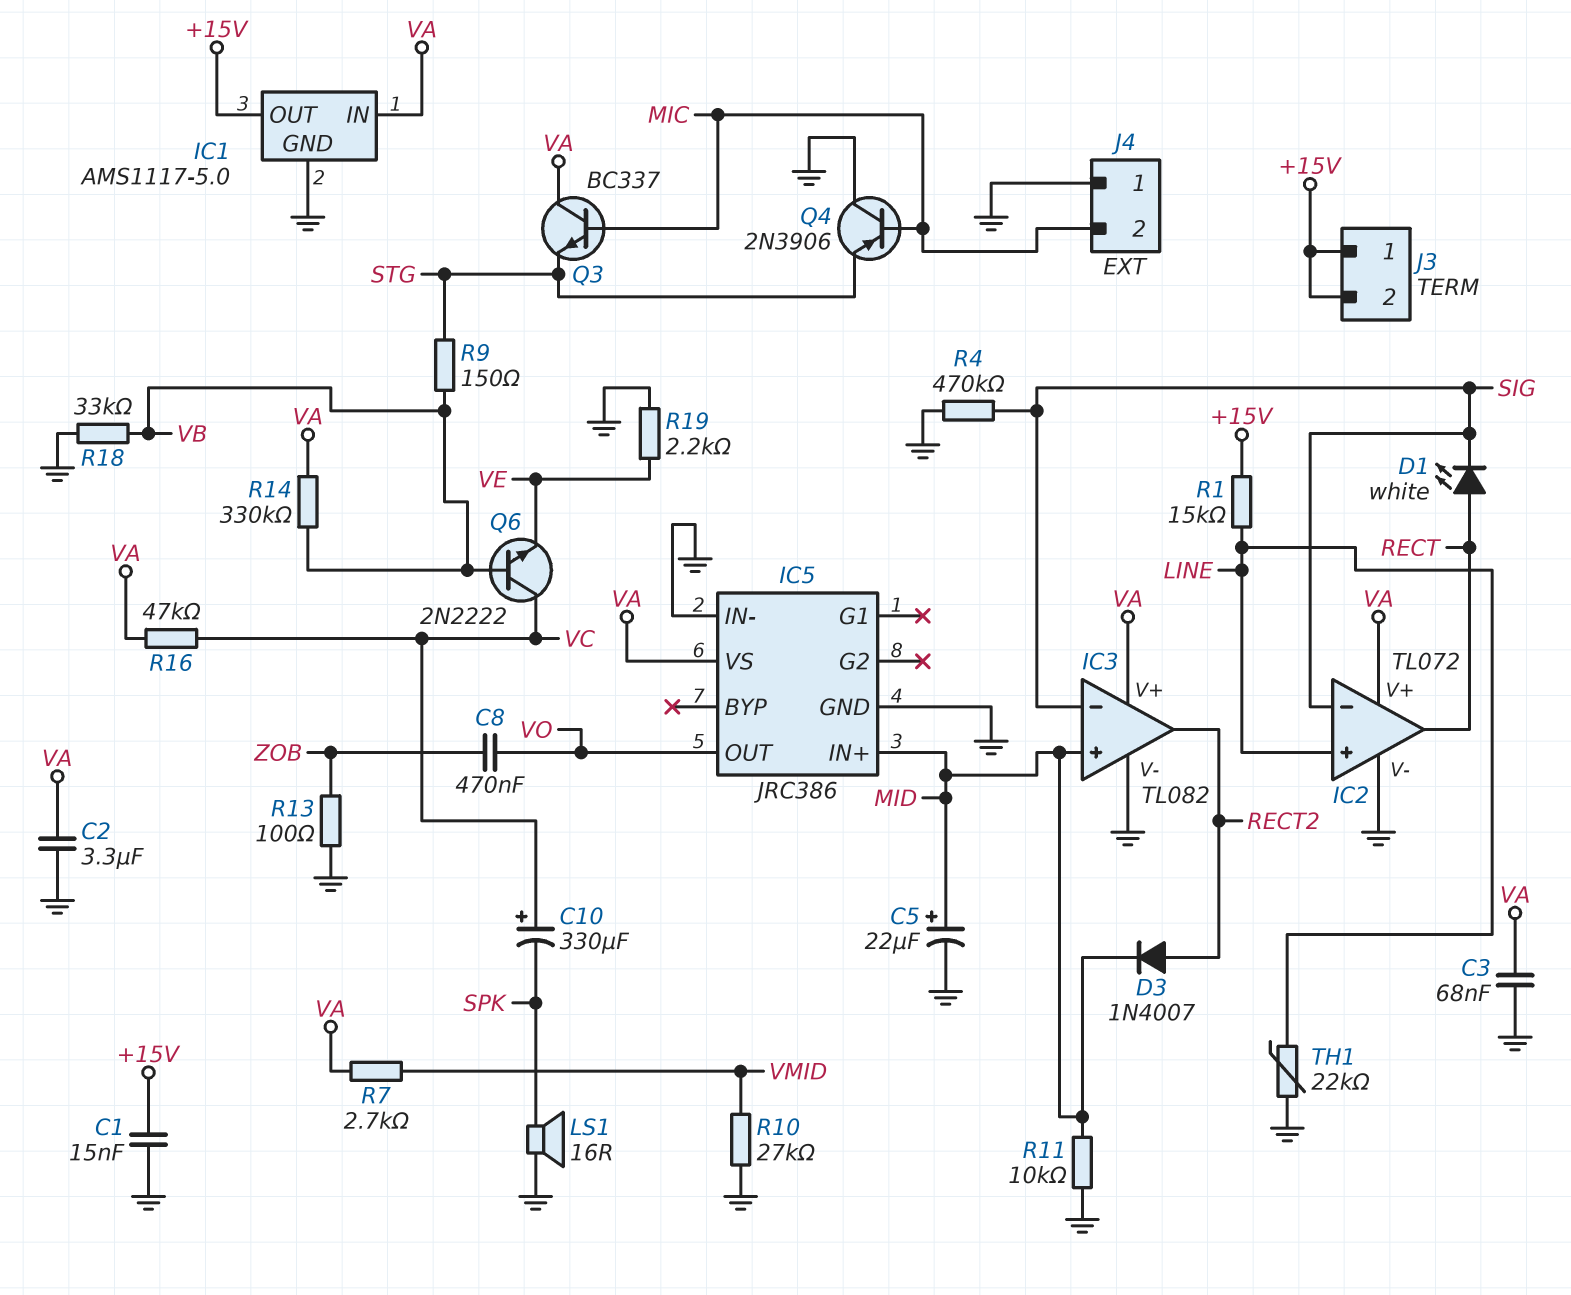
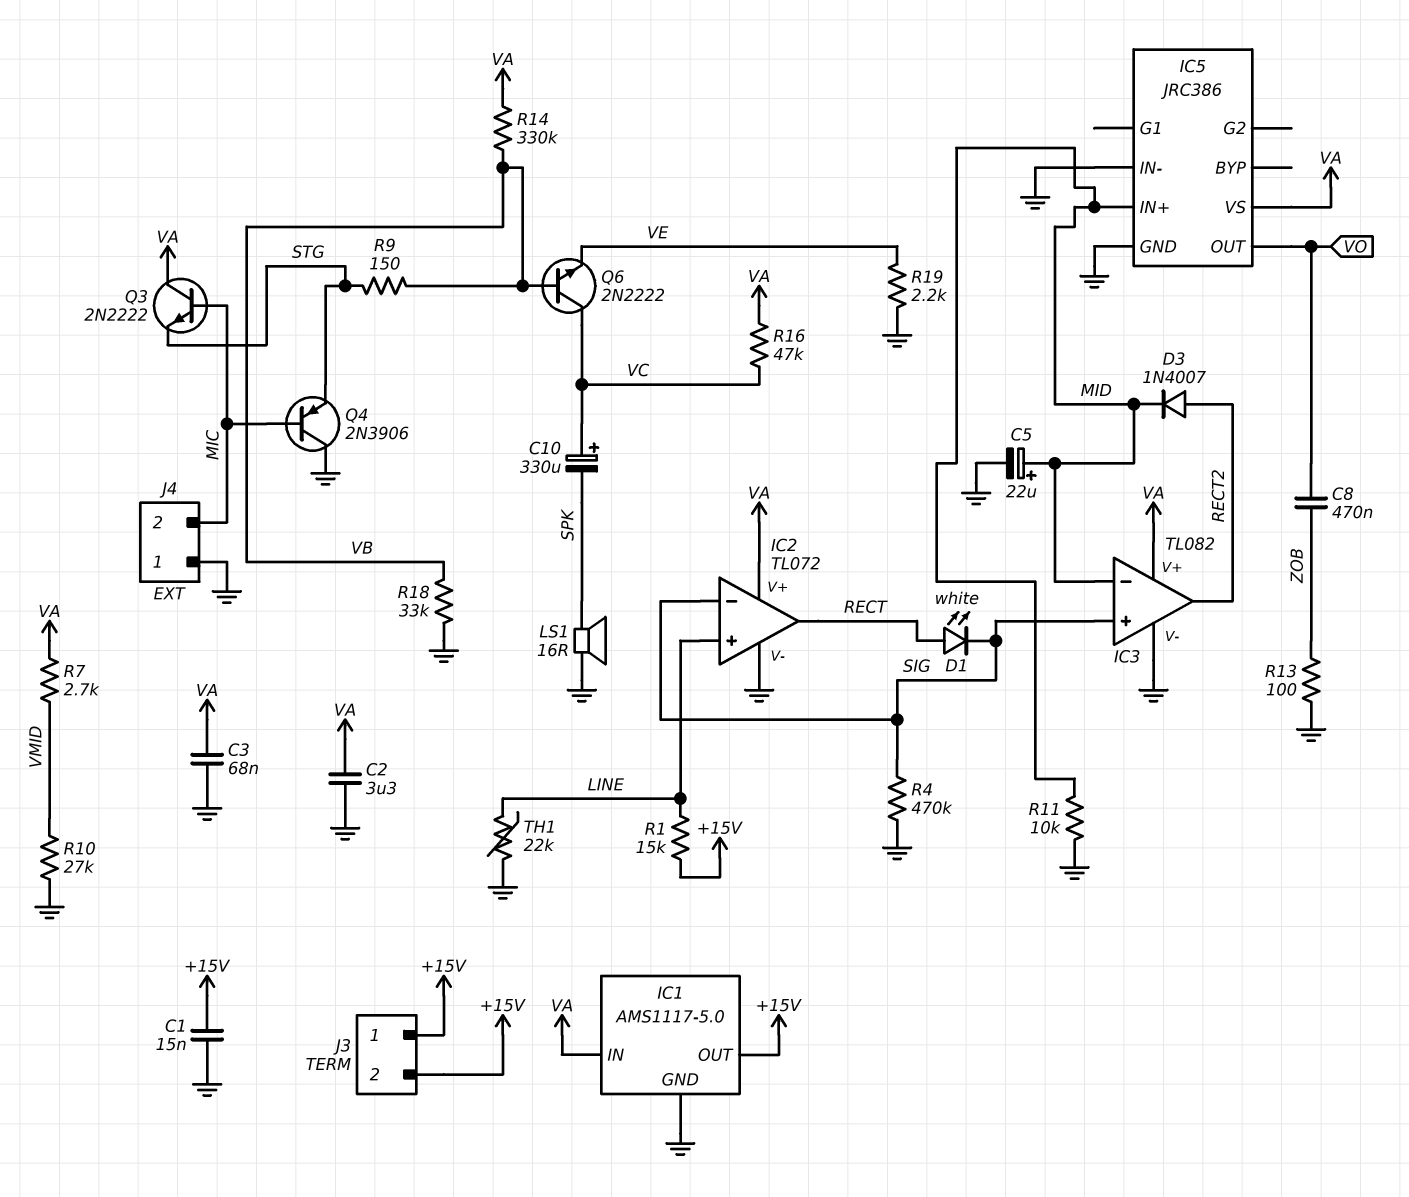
IC3 pin in+: MID -> SIG
IC3 pin in-: SIG -> MID
Q3: NPN BC337 (B MIC, C VA, E STG) -> NPN 2N2222 (B MIC, C VA, E STG)

